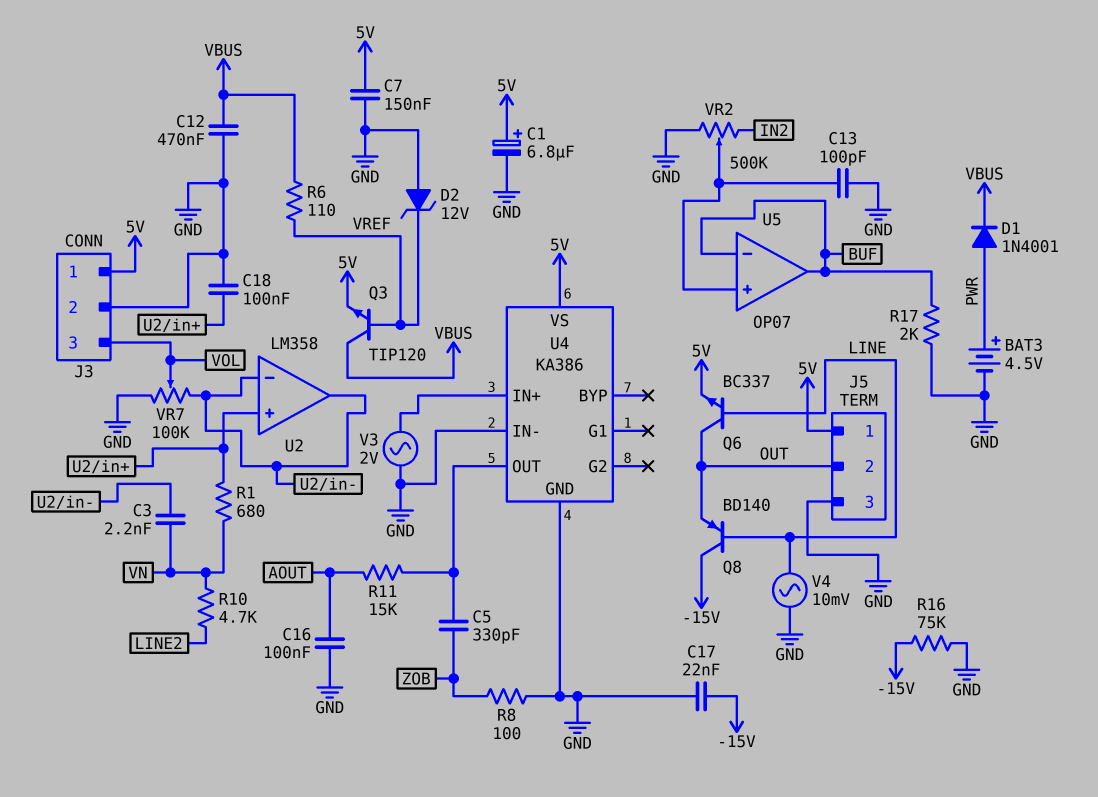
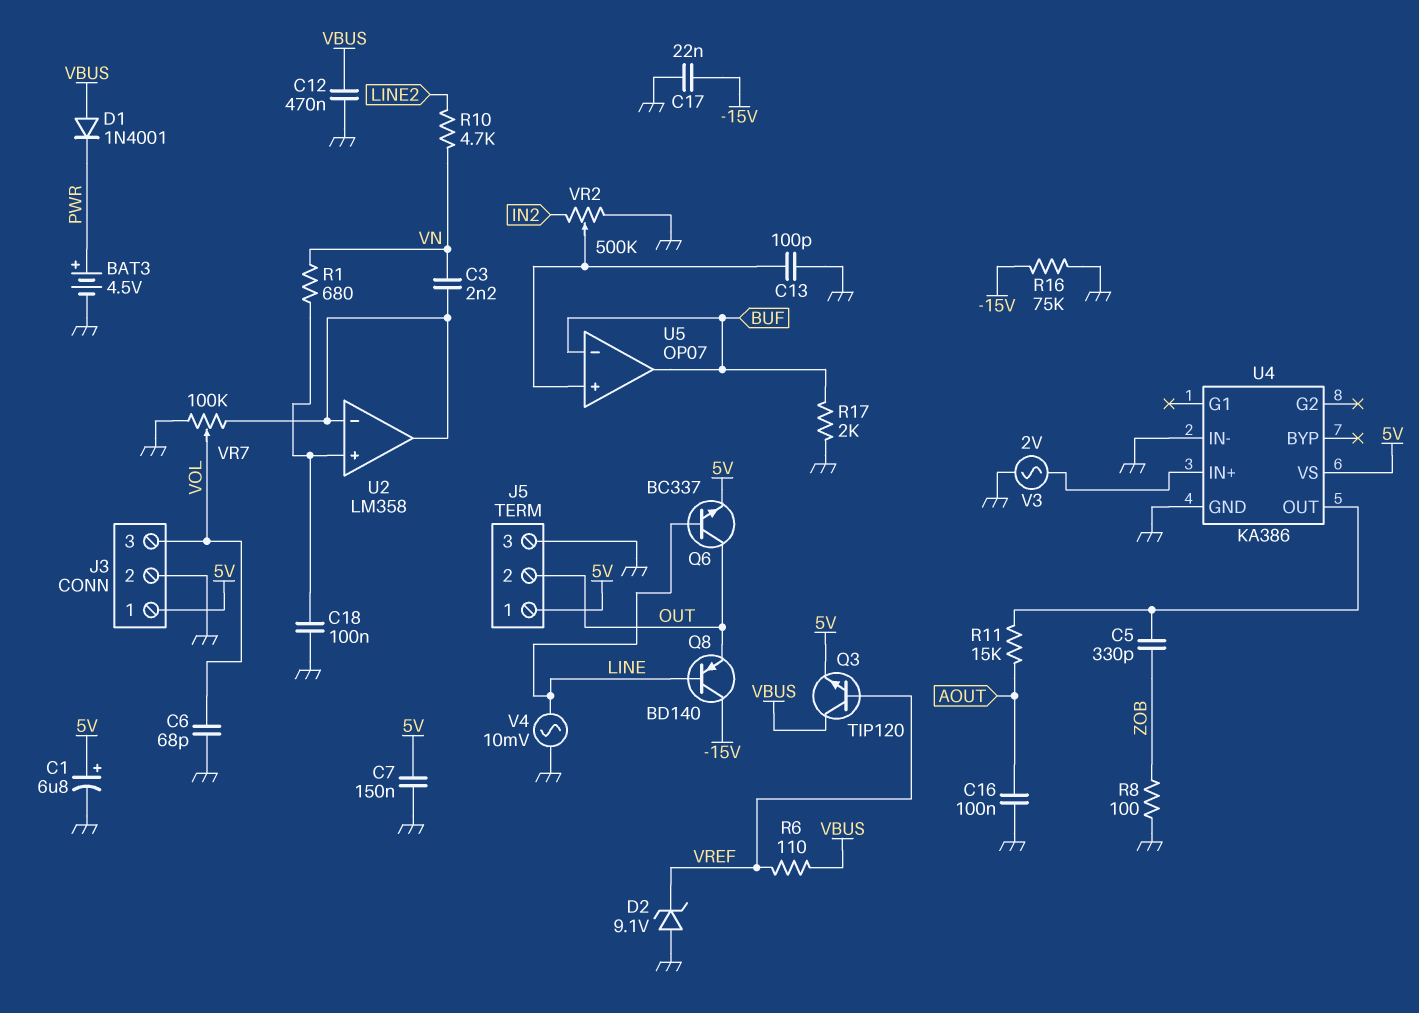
C6: none -> 68pF (GND, VOL)
D1: diode 1N4001 (A PWR, K VBUS) -> diode 1N4001 (A VBUS, K PWR)
D2: zener 12V (A GND, K VREF) -> zener 9.1V (A GND, K VREF)

